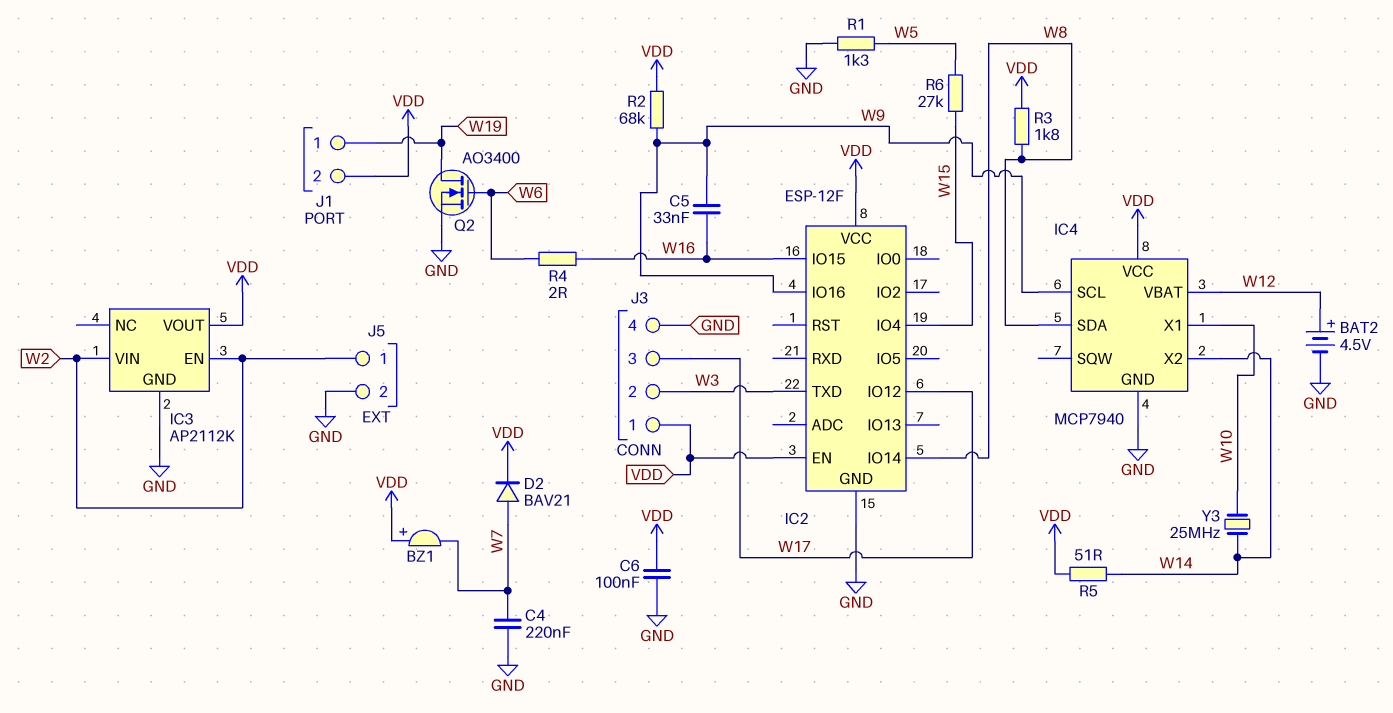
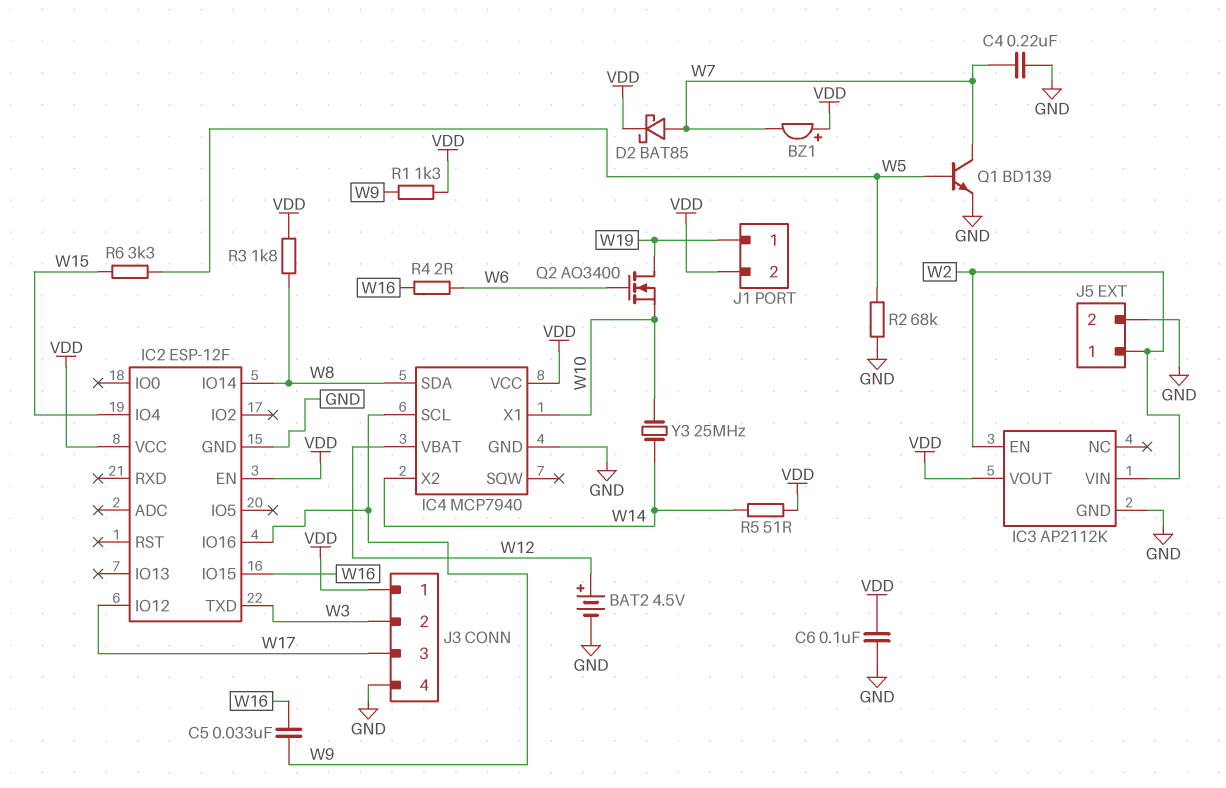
D2: diode BAV21 (A W7, K VDD) -> schottky BAT85 (A W7, K VDD)
Q1: none -> NPN BD139 (B W5, C W7, E GND)
Q2: NMOS AO3400 (G W6, D W19, S GND) -> NMOS AO3400 (G W6, D W19, S W10)
R1: 1.3k (GND, W5) -> 1.3k (VDD, W9)
R2: 68k (VDD, W9) -> 68k (GND, W5)
R6: 27k (W5, W15) -> 3.3k (W5, W15)

